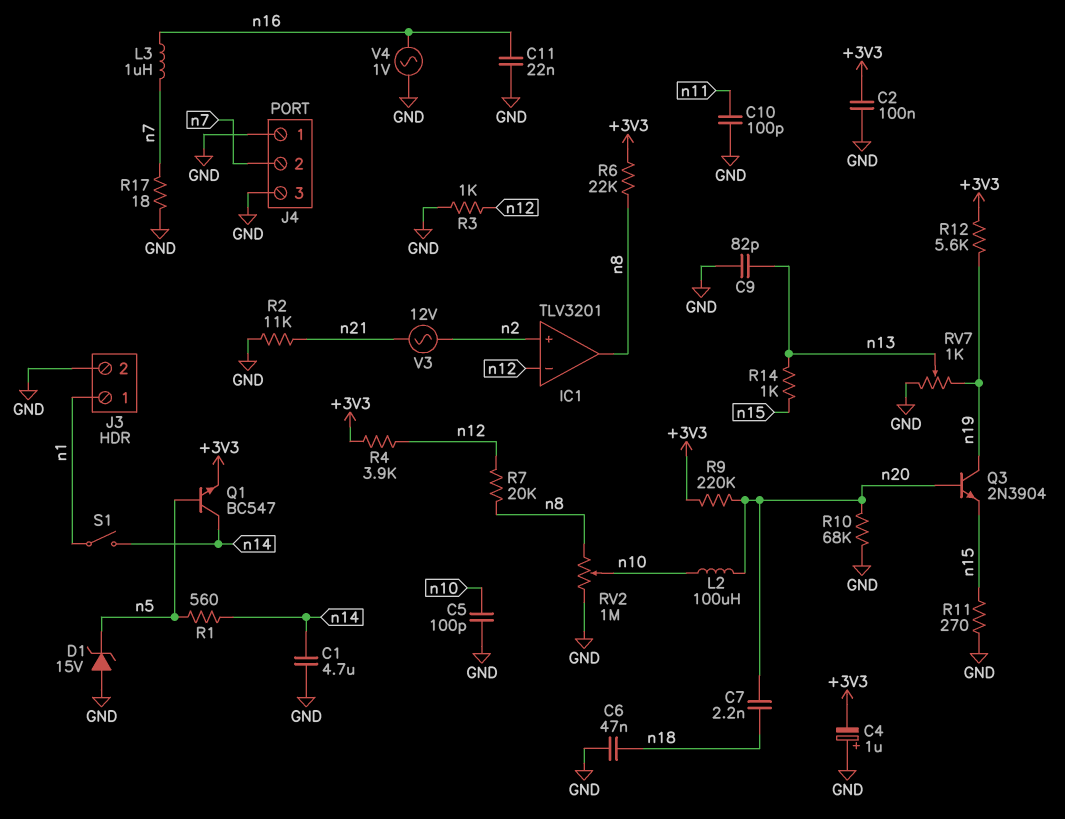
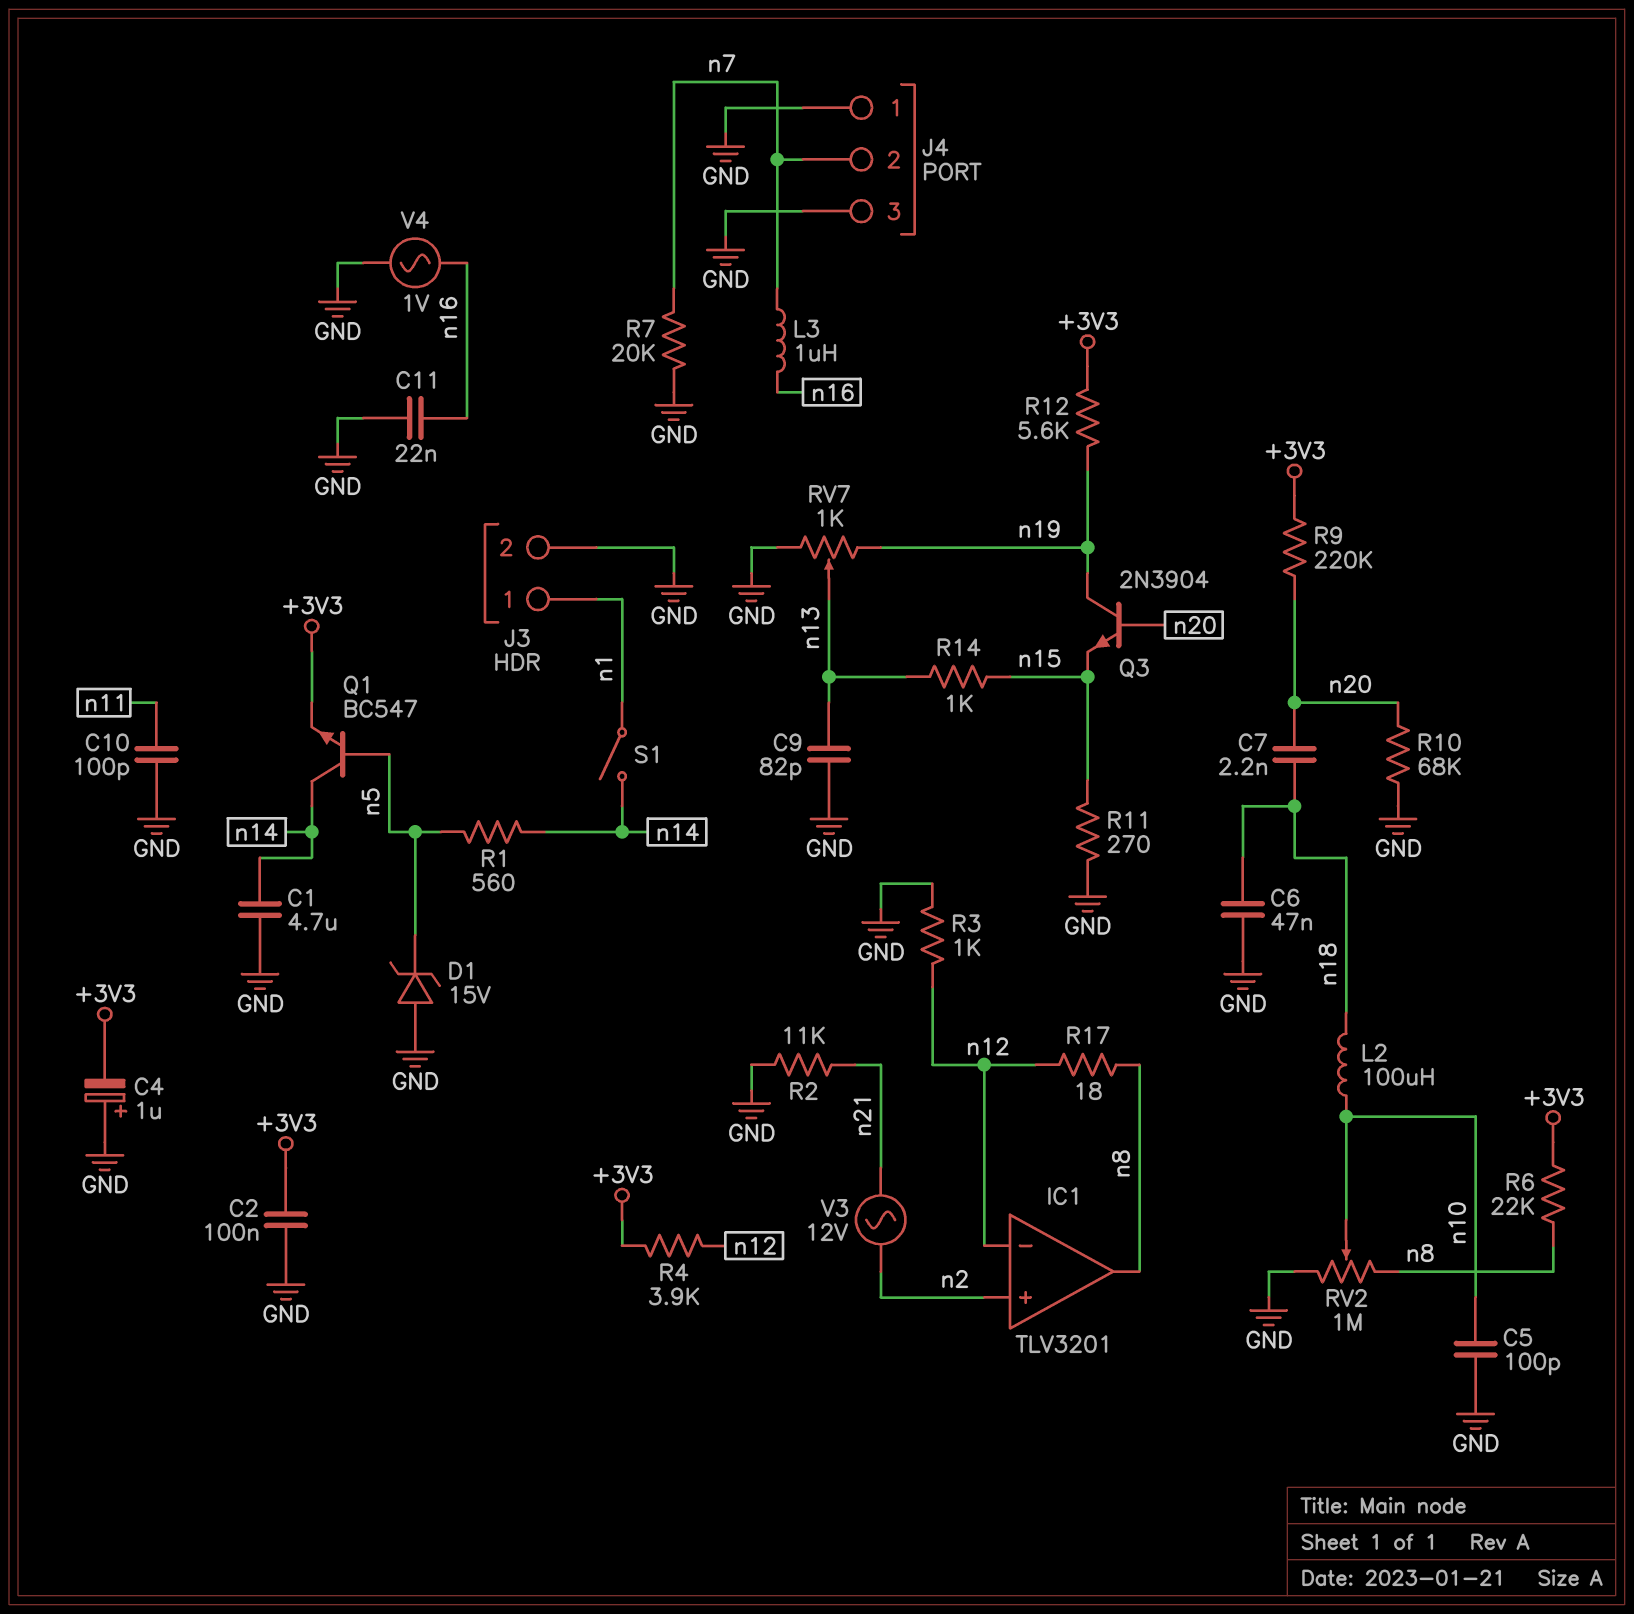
L2: 100uH (n10, n20) -> 100uH (n10, n18)
R7: 20k (n8, n12) -> 20k (GND, n7)
R17: 18 (GND, n7) -> 18 (n8, n12)

